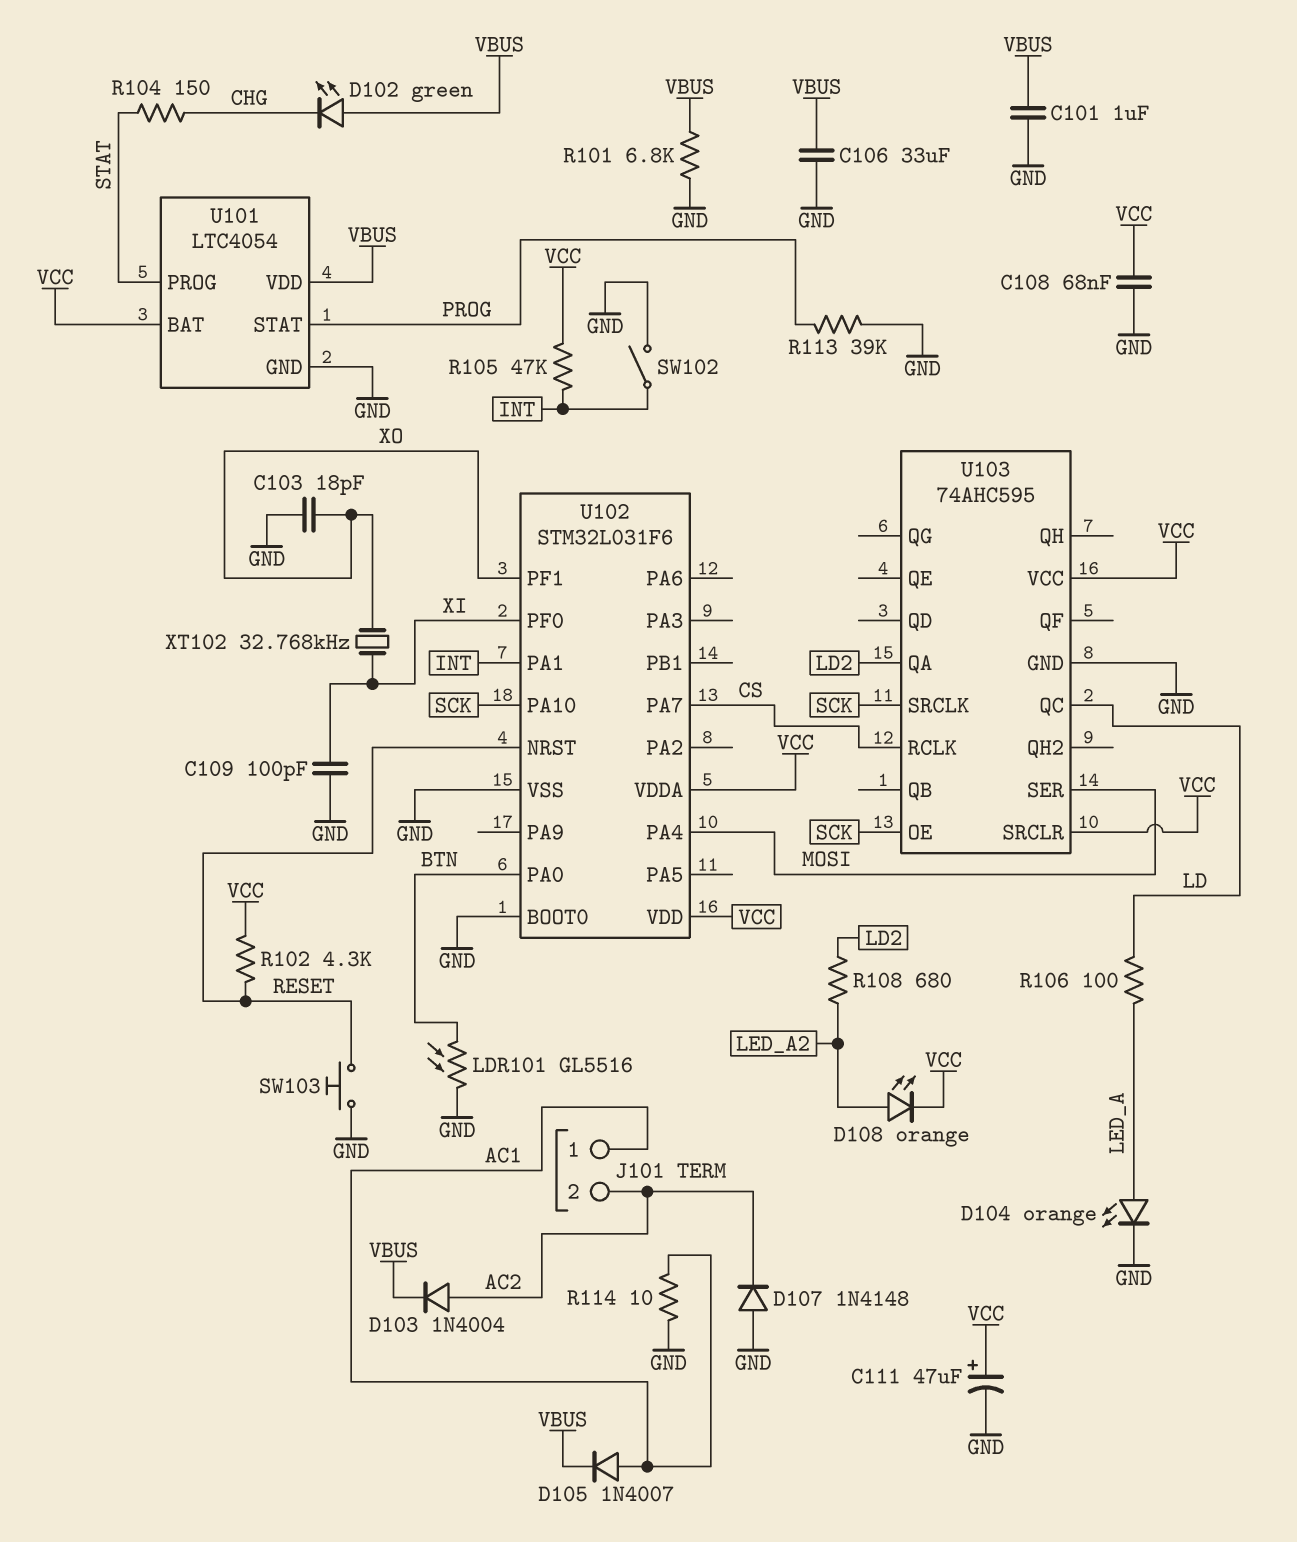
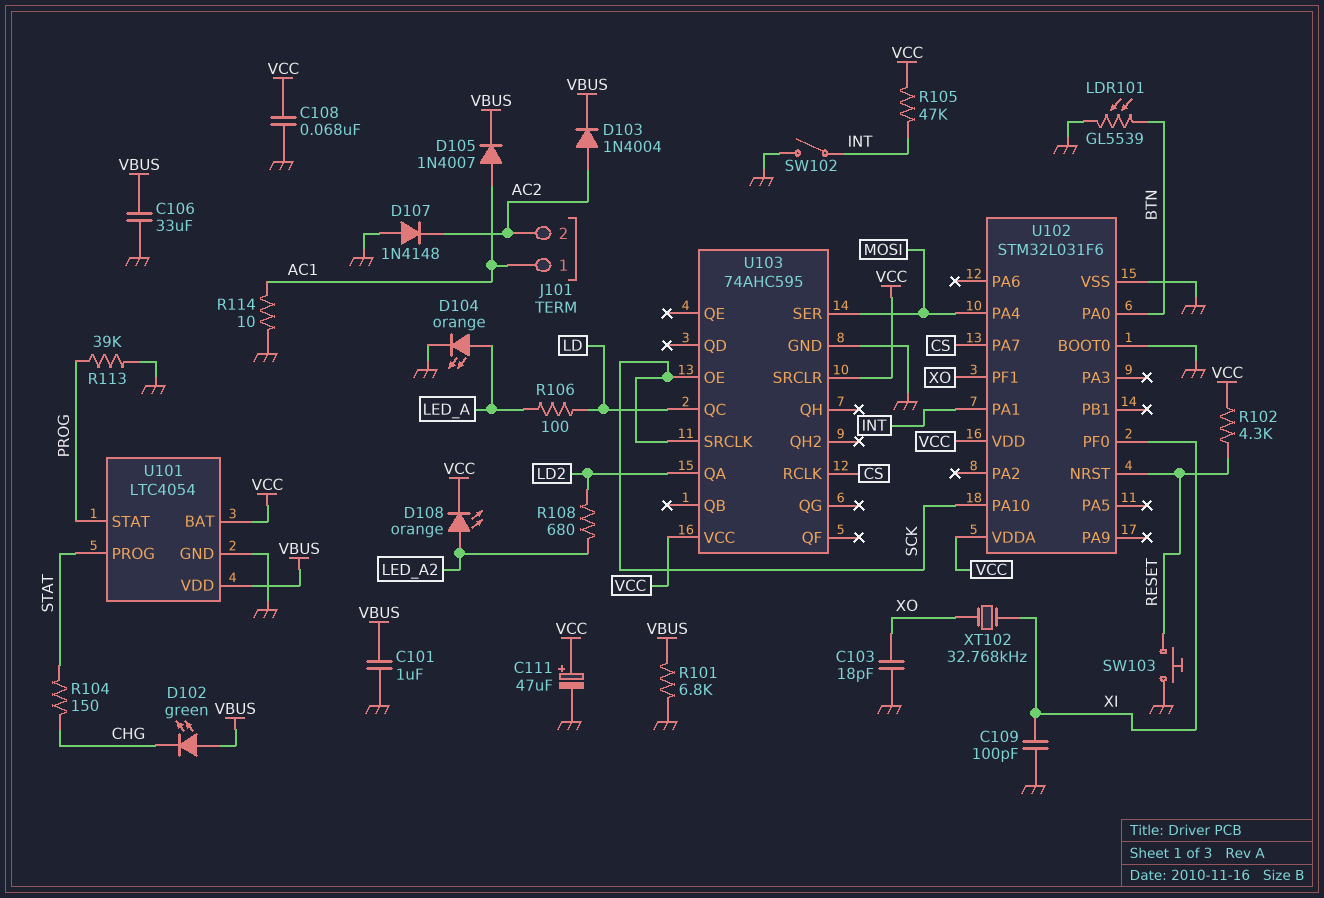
LDR101: GL5516 (BTN, GND) -> GL5539 (BTN, GND)

